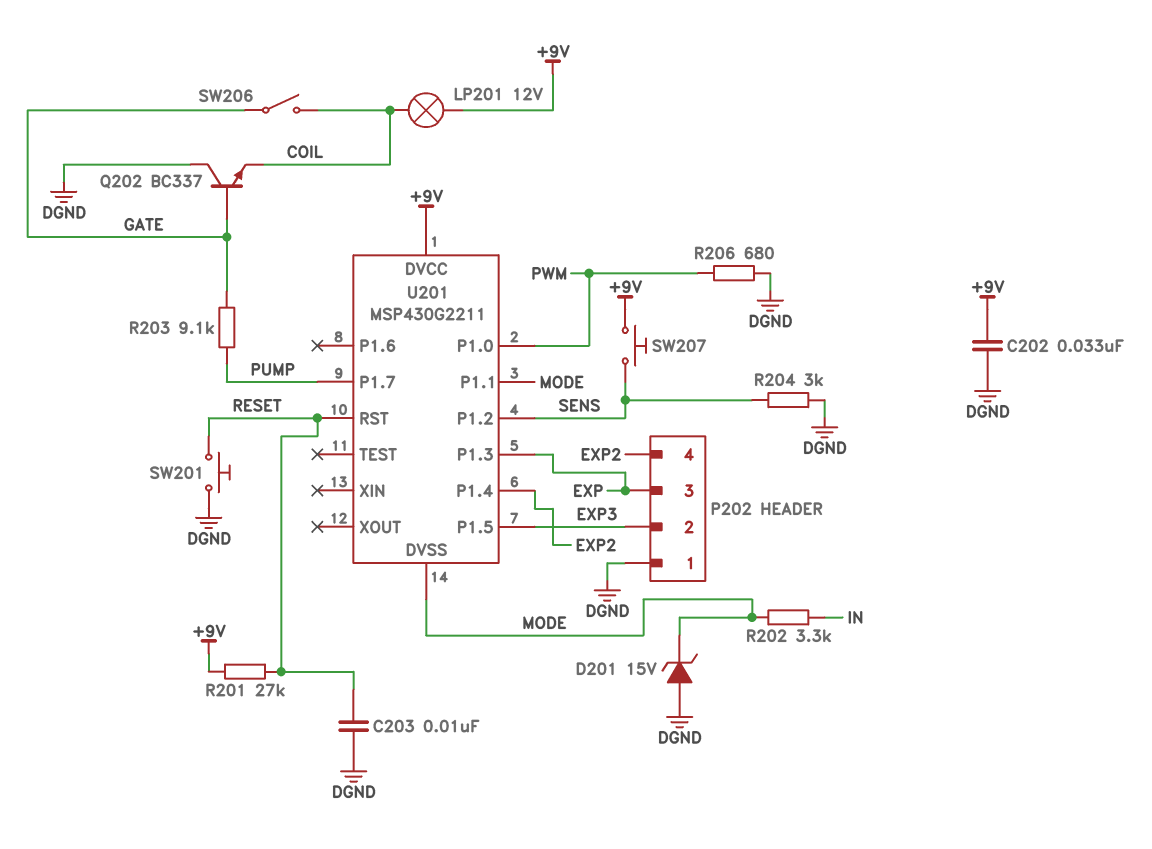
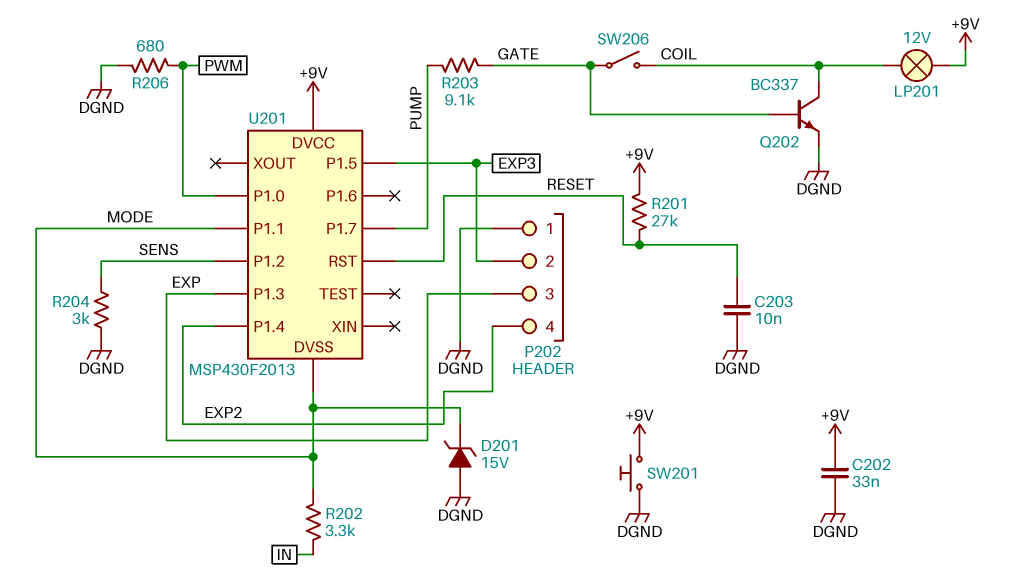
Q202: NPN BC337 (B GATE, C DGND, E COIL) -> NPN BC337 (B GATE, C COIL, E DGND)
SW201: button (DGND, RESET) -> button (+9V, DGND)
SW207: button (+9V, SENS) -> none
U201: MSP430G2211 -> MSP430F2013

